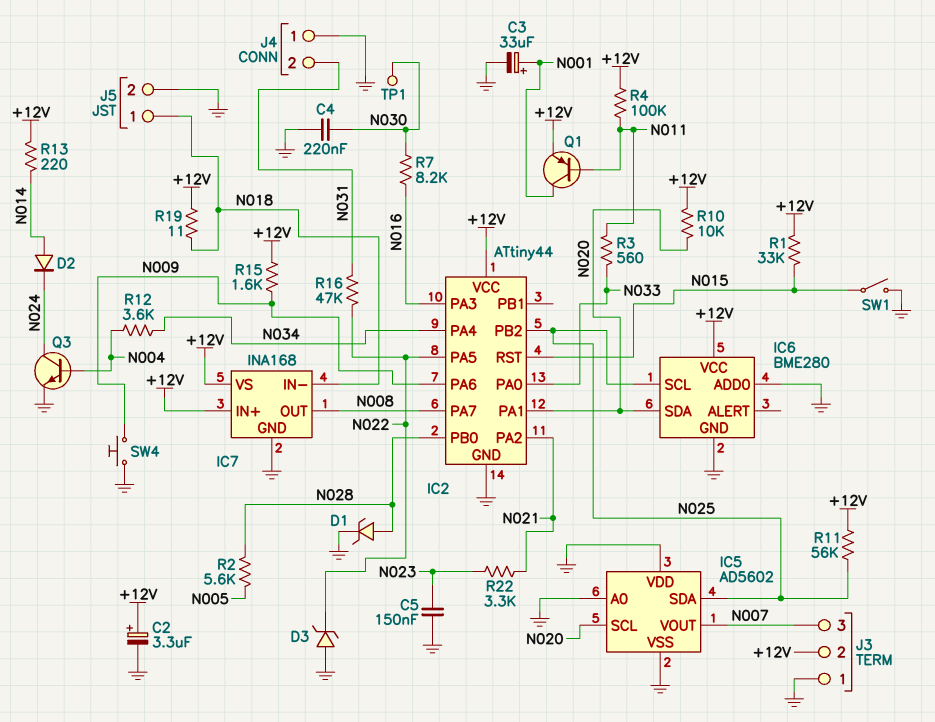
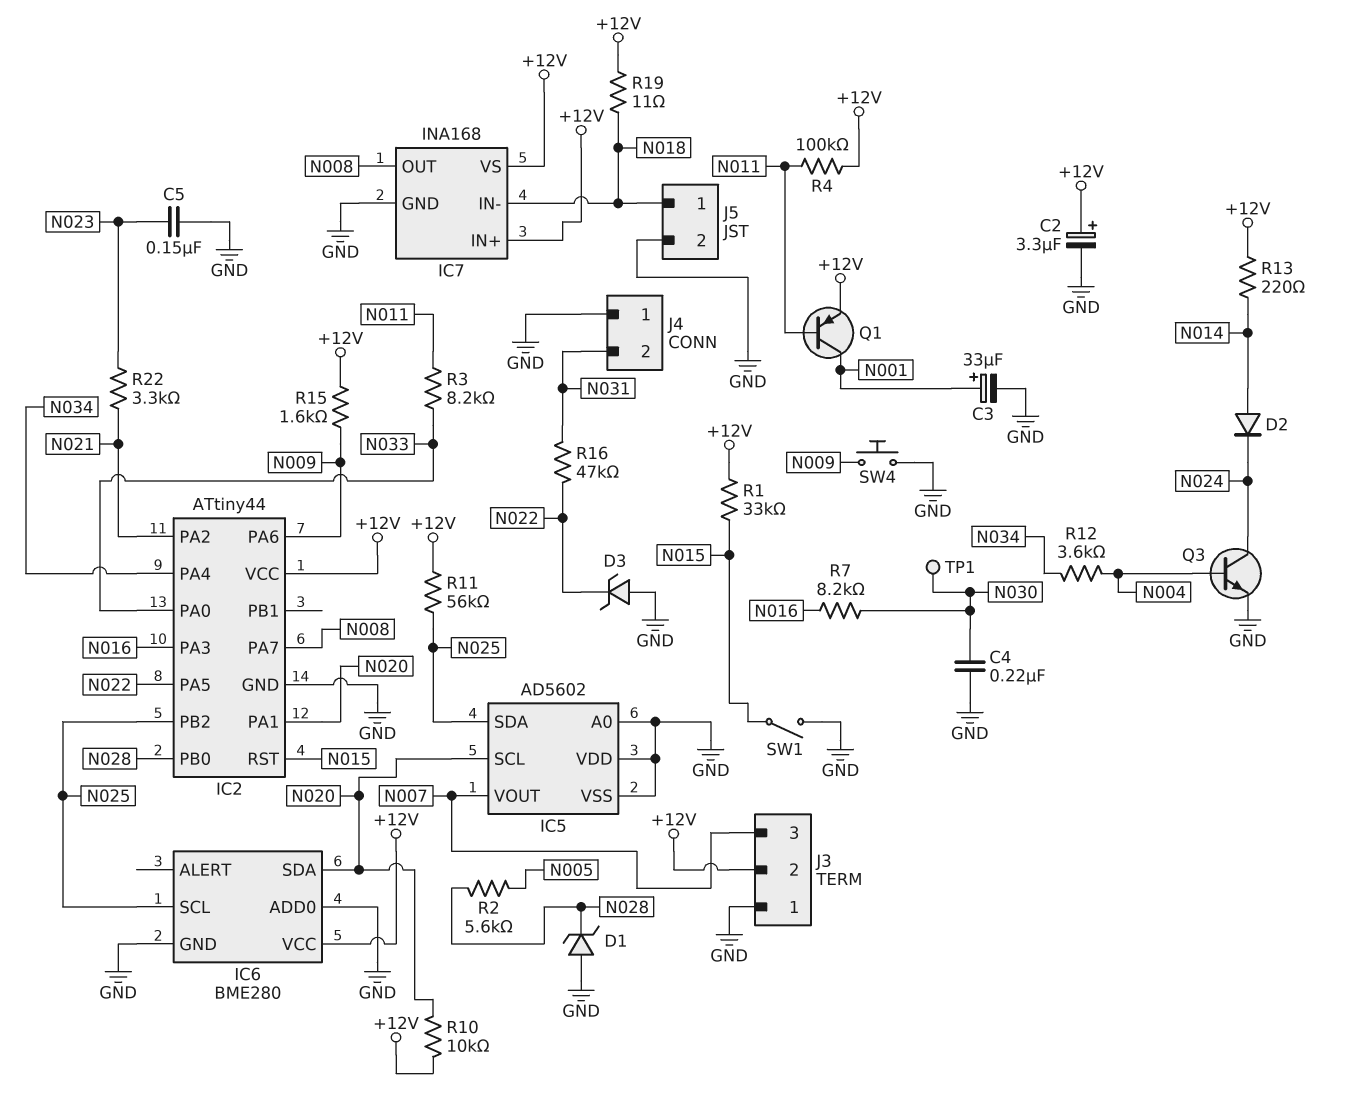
D1: zener (A N028, K GND) -> zener (A GND, K N028)
R3: 560 (N011, N033) -> 8.2k (N011, N033)

